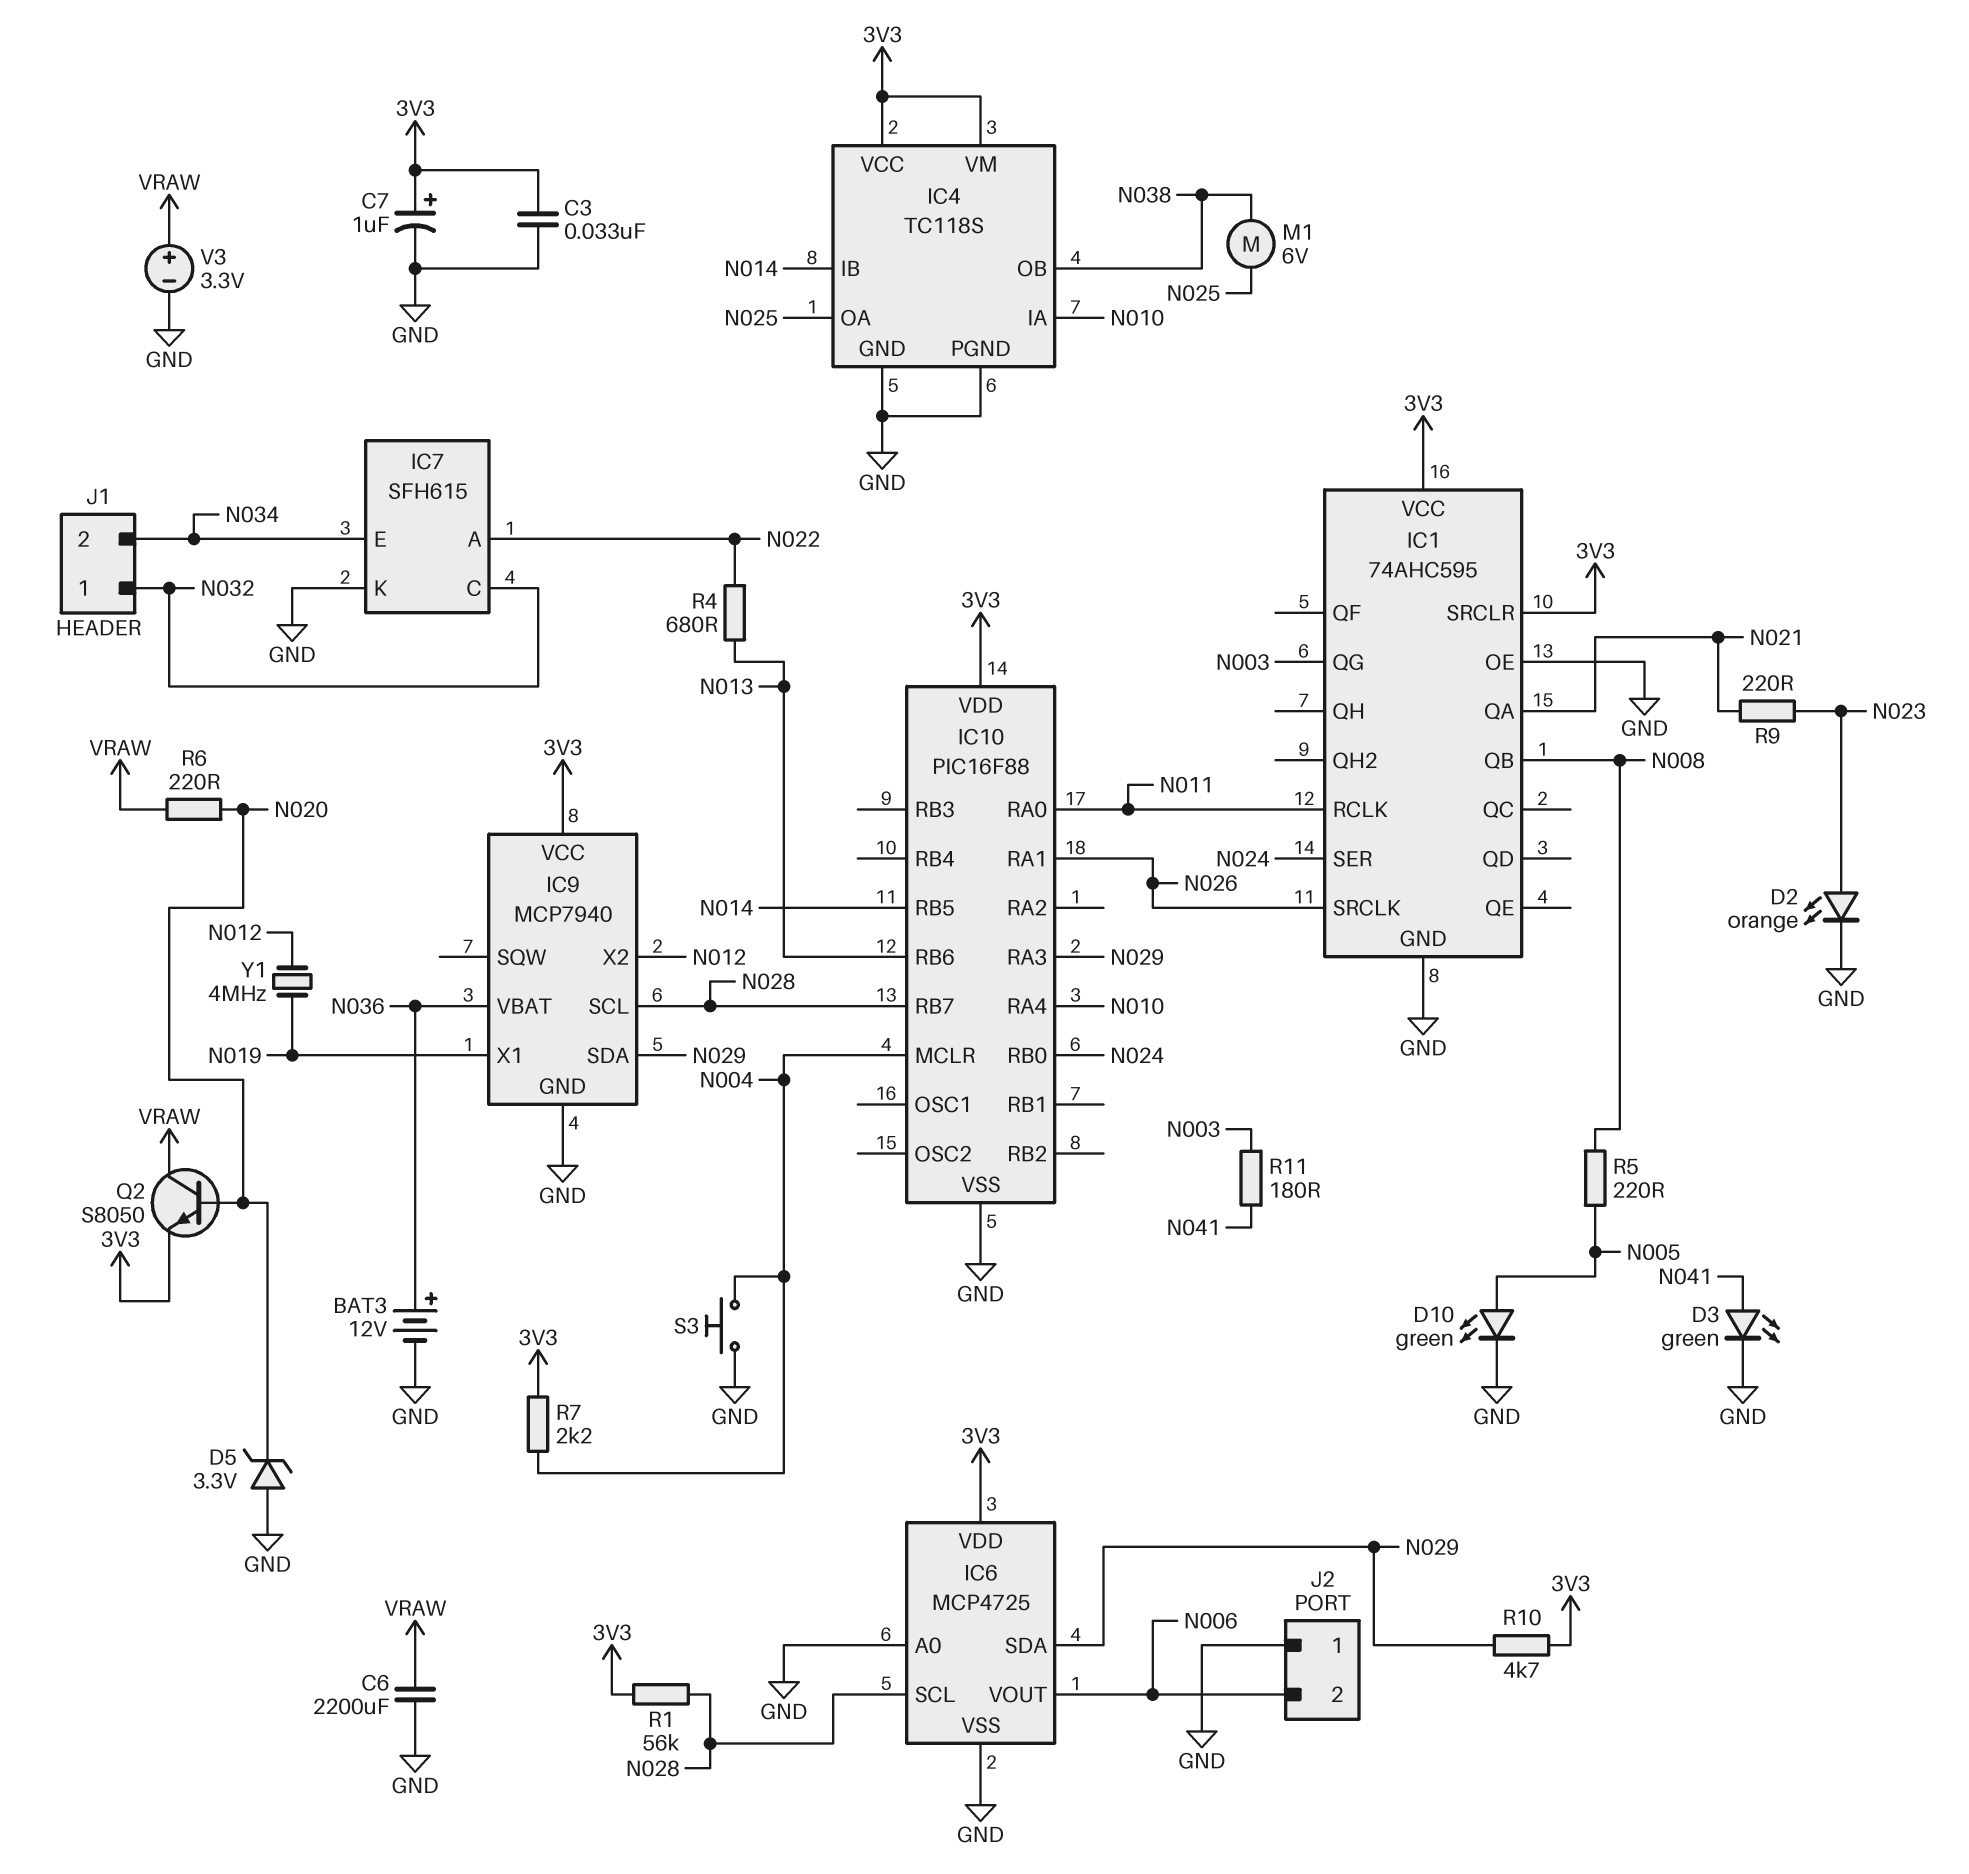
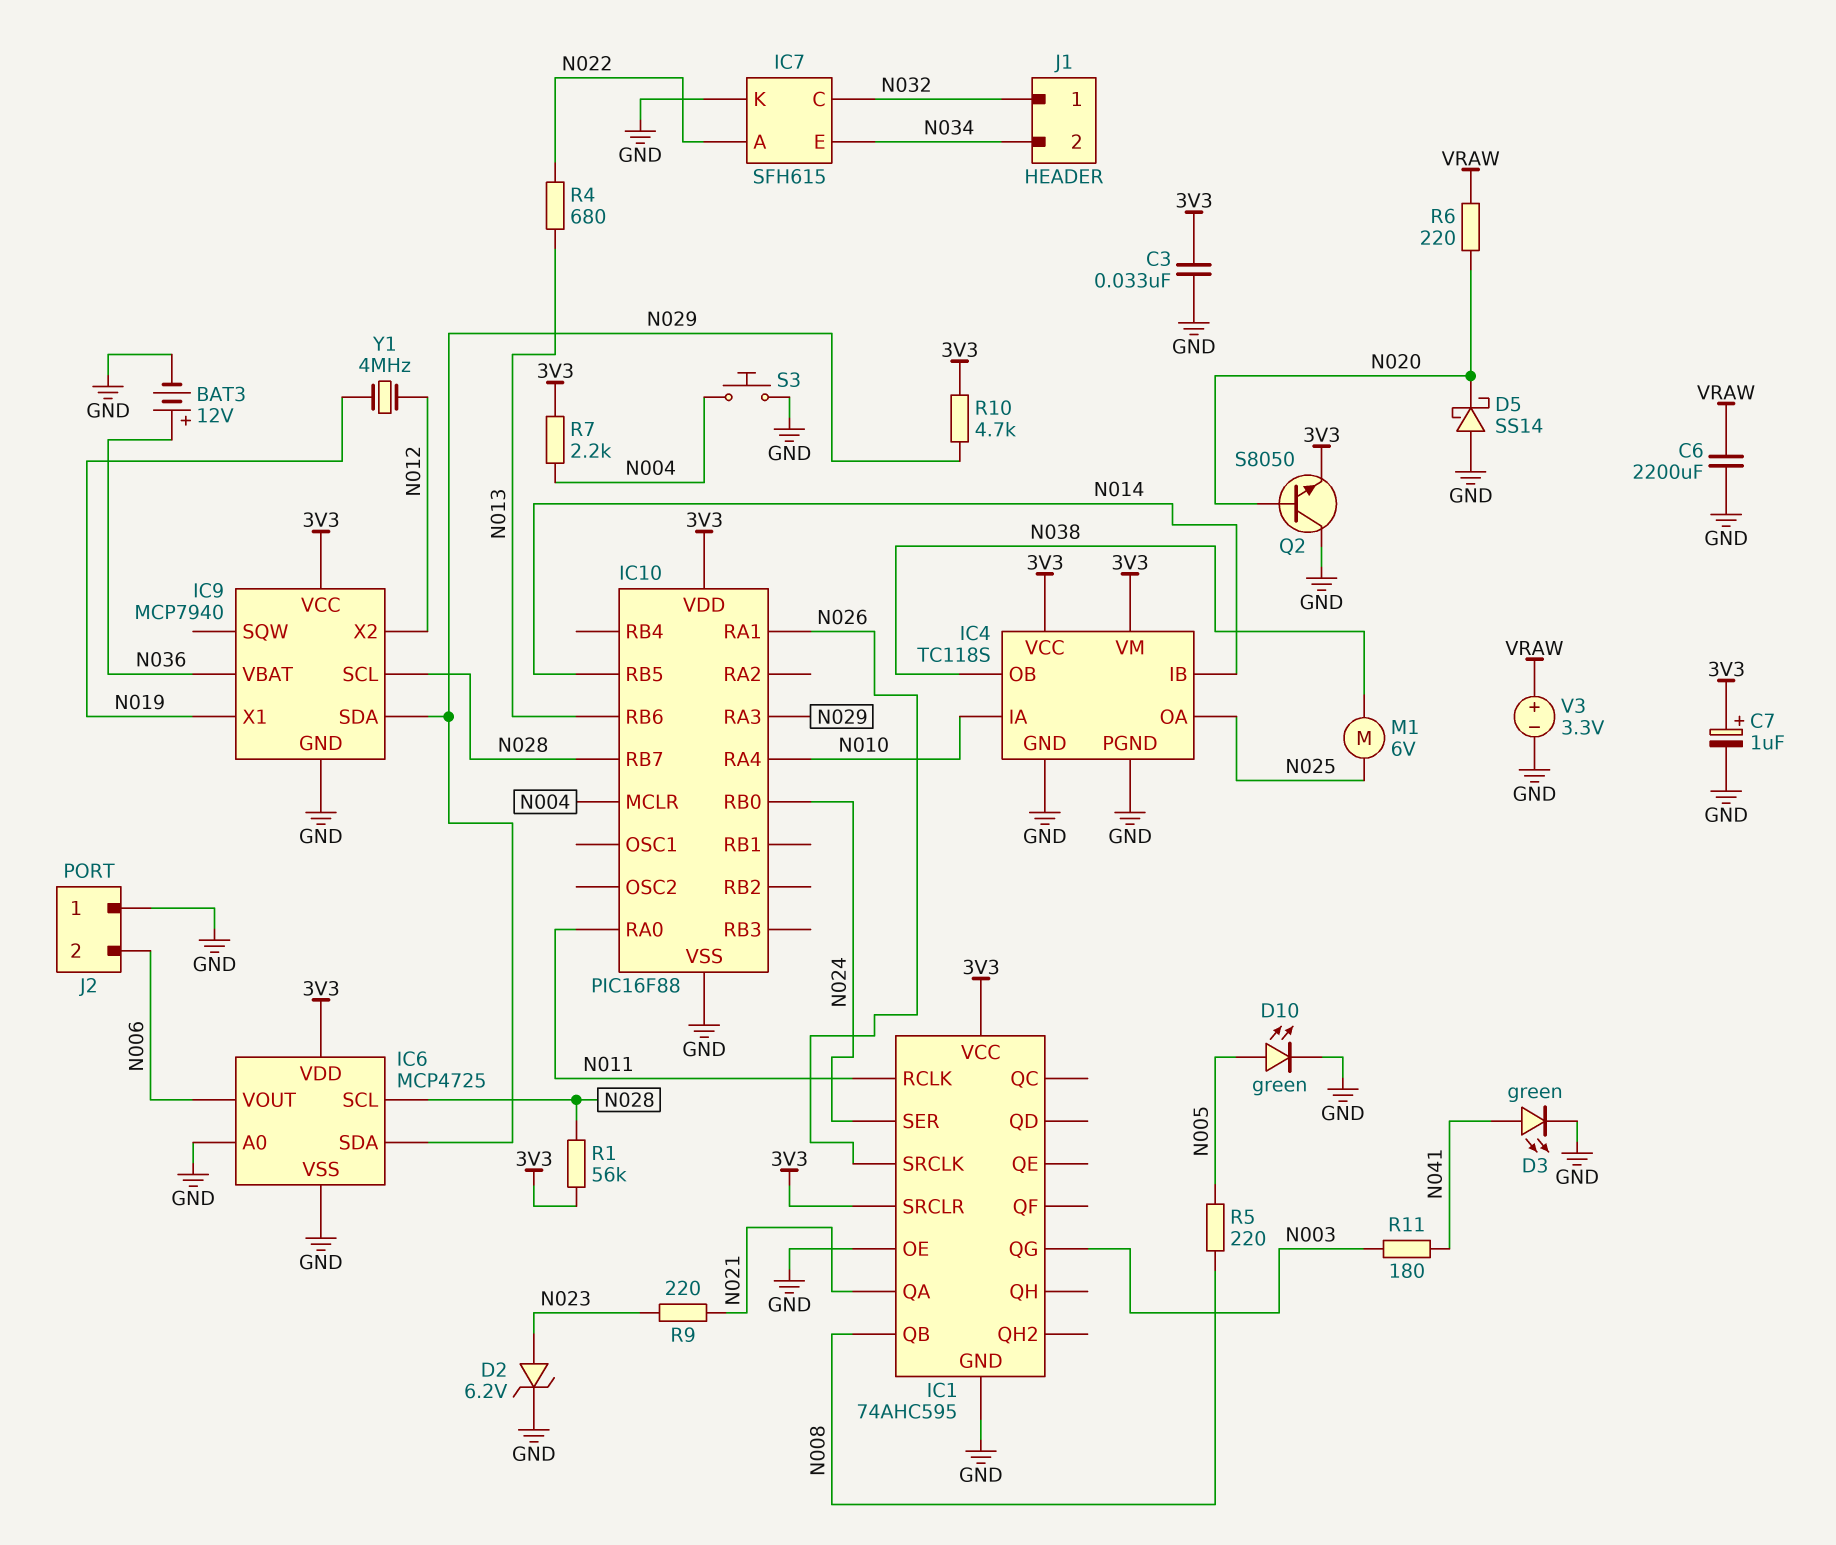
D2: LED orange (A N023, K GND) -> zener 6.2V (A N023, K GND)
D5: zener 3.3V (A GND, K N020) -> schottky SS14 (A GND, K N020)
Q2: NPN S8050 (B N020, C VRAW, E 3V3) -> NPN S8050 (B N020, C GND, E 3V3)

